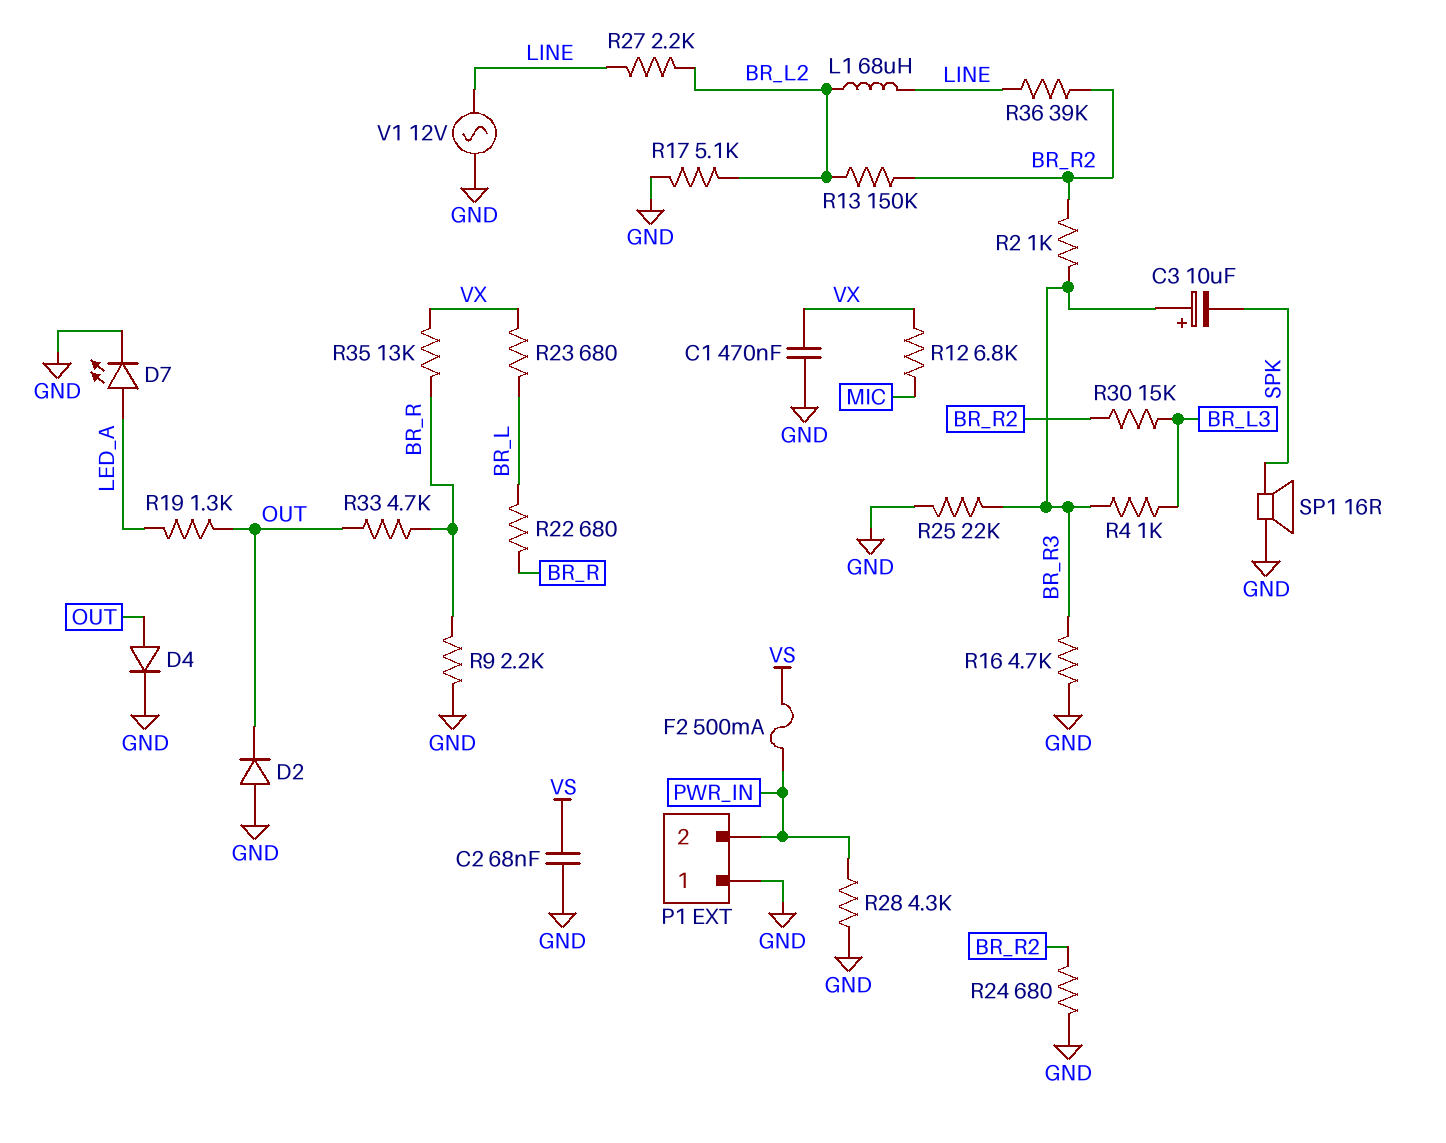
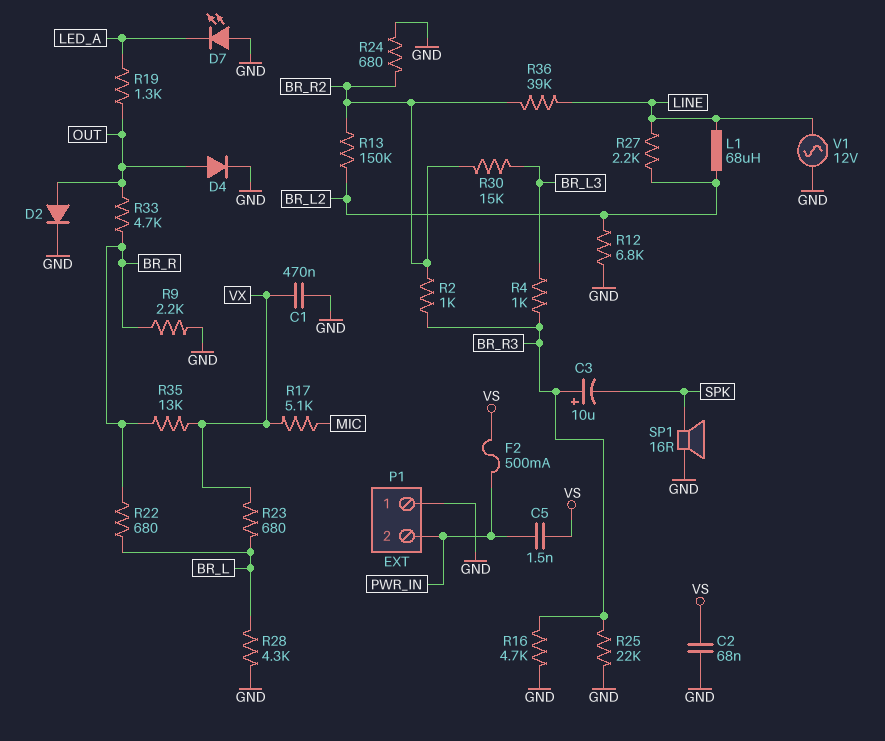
C5: none -> 1.5nF (PWR_IN, VS)
D2: diode (A GND, K OUT) -> diode (A OUT, K GND)
D7: LED (A LED_A, K GND) -> LED (A GND, K LED_A)
R12: 6.8k (MIC, VX) -> 6.8k (BR_L2, GND)
R17: 5.1k (BR_L2, GND) -> 5.1k (MIC, VX)
R28: 4.3k (GND, PWR_IN) -> 4.3k (BR_L, GND)

